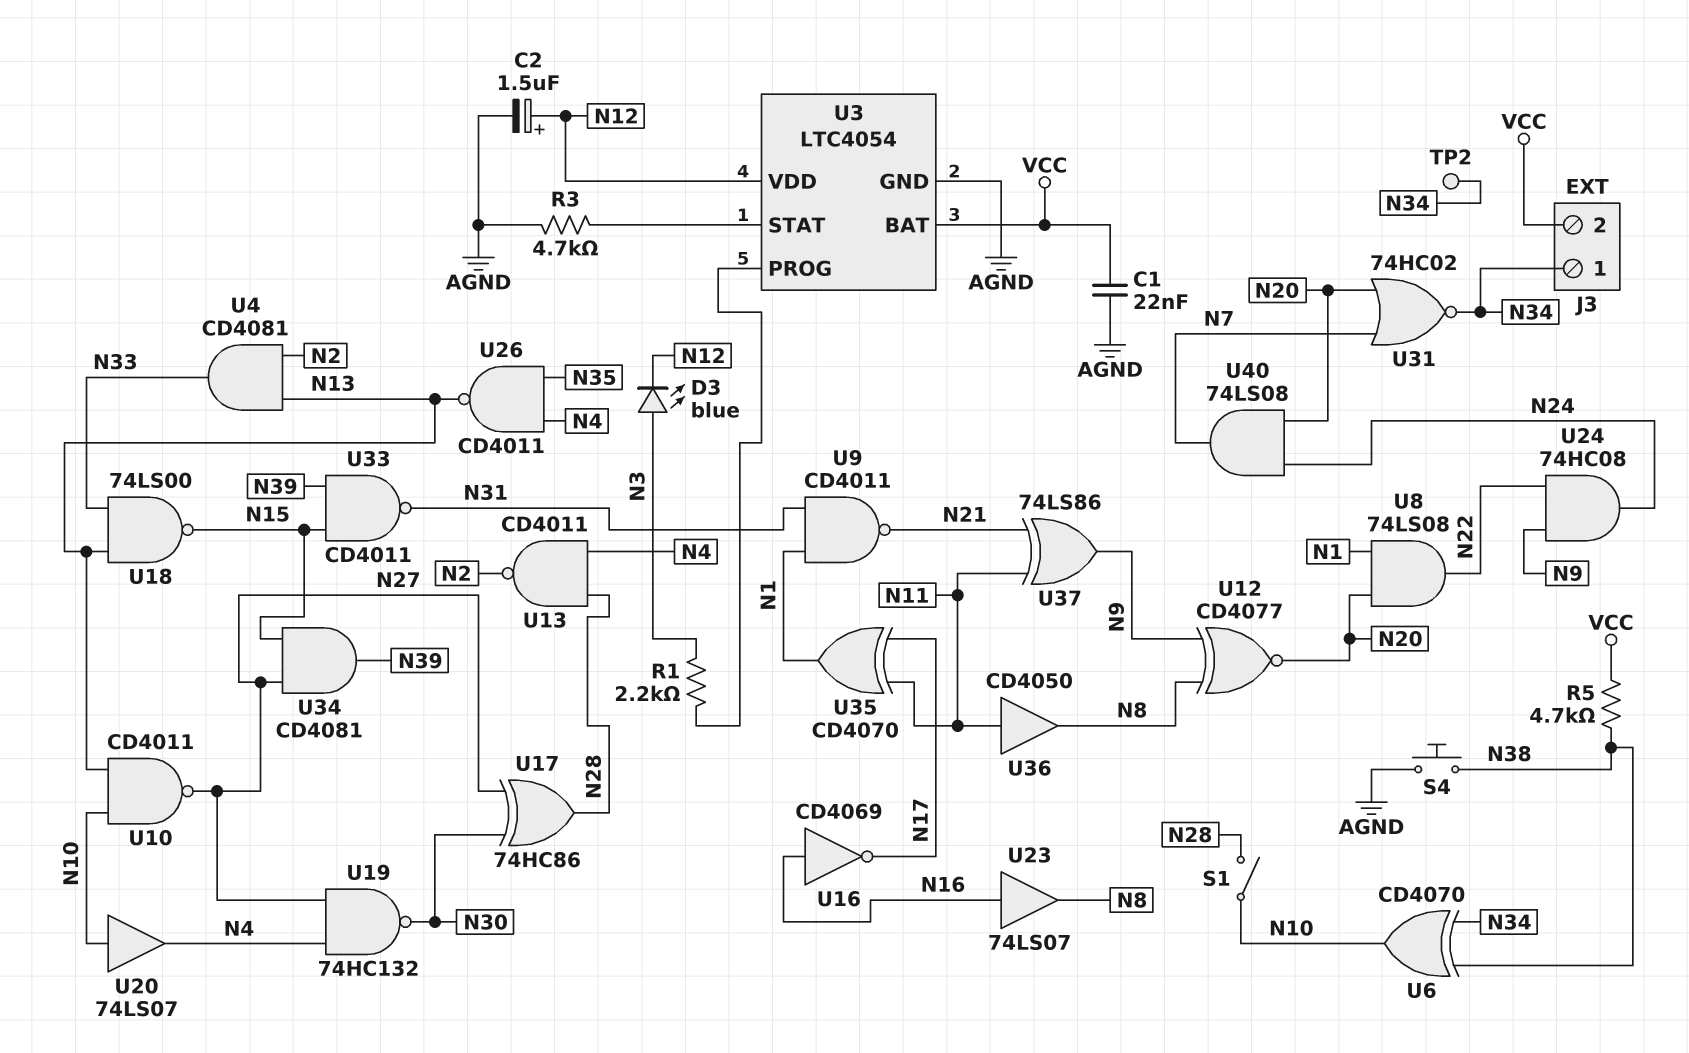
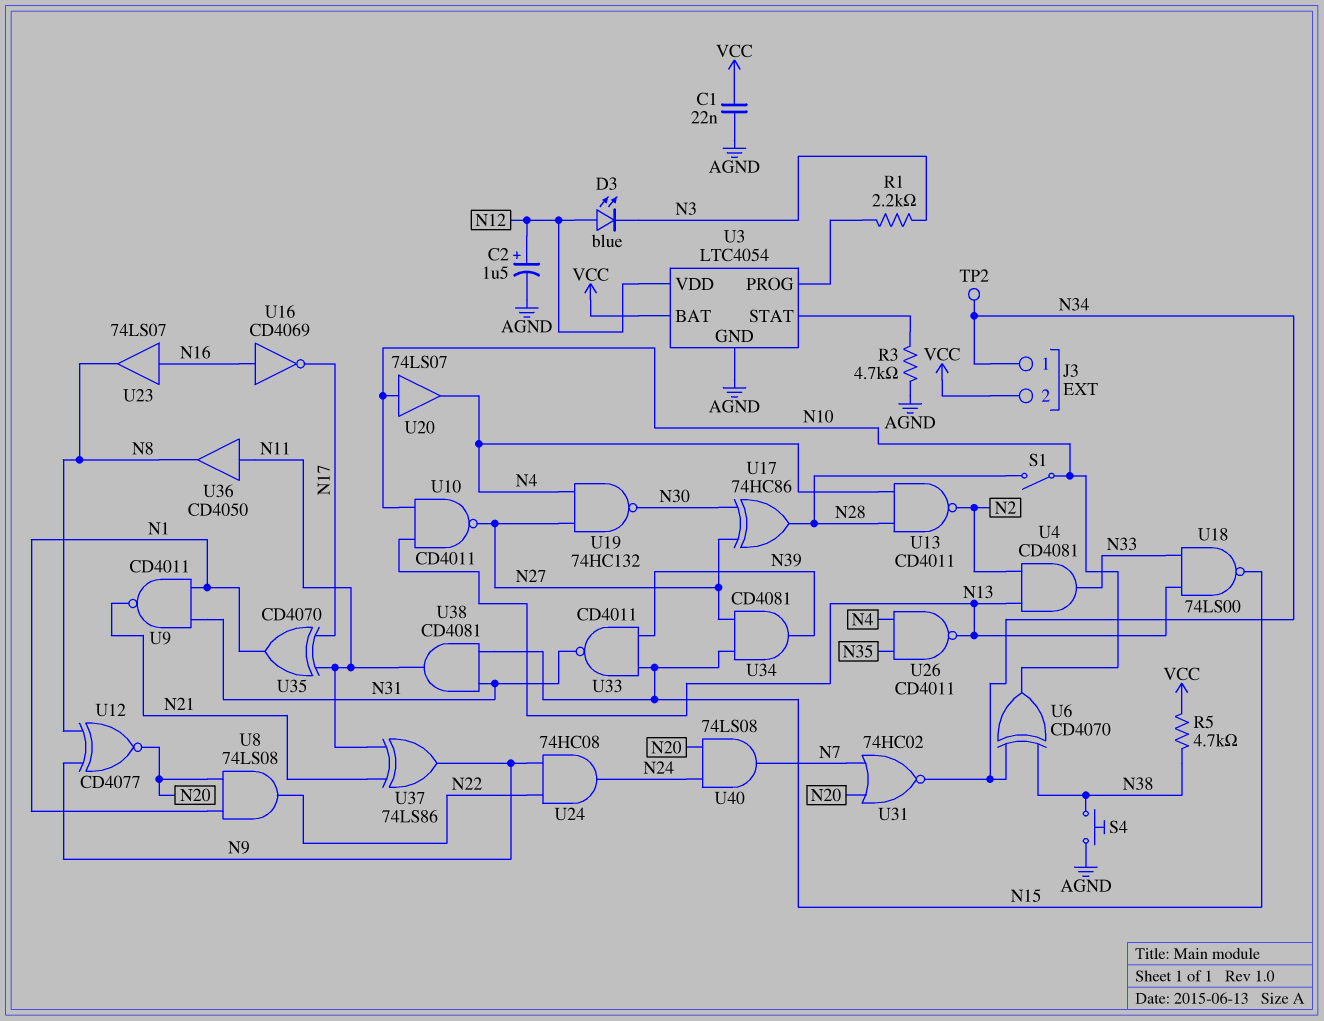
D3: LED blue (A N3, K N12) -> LED blue (A N12, K N3)
U38: none -> AND CD4081 (in N15, in N31, out N11)

